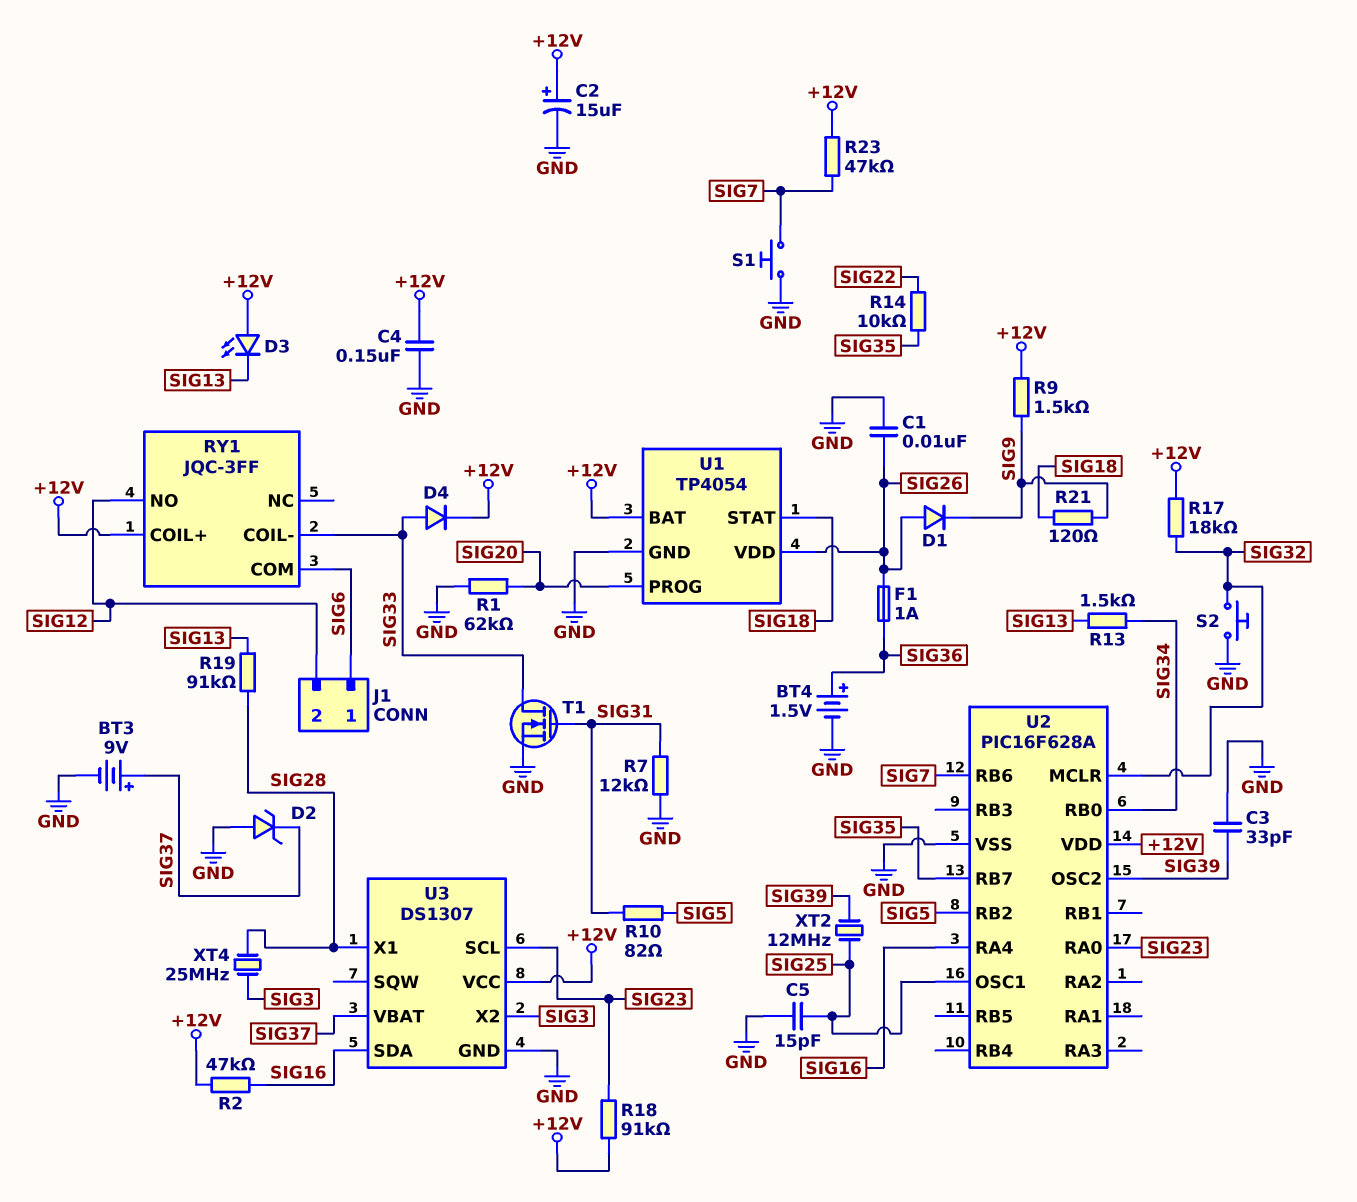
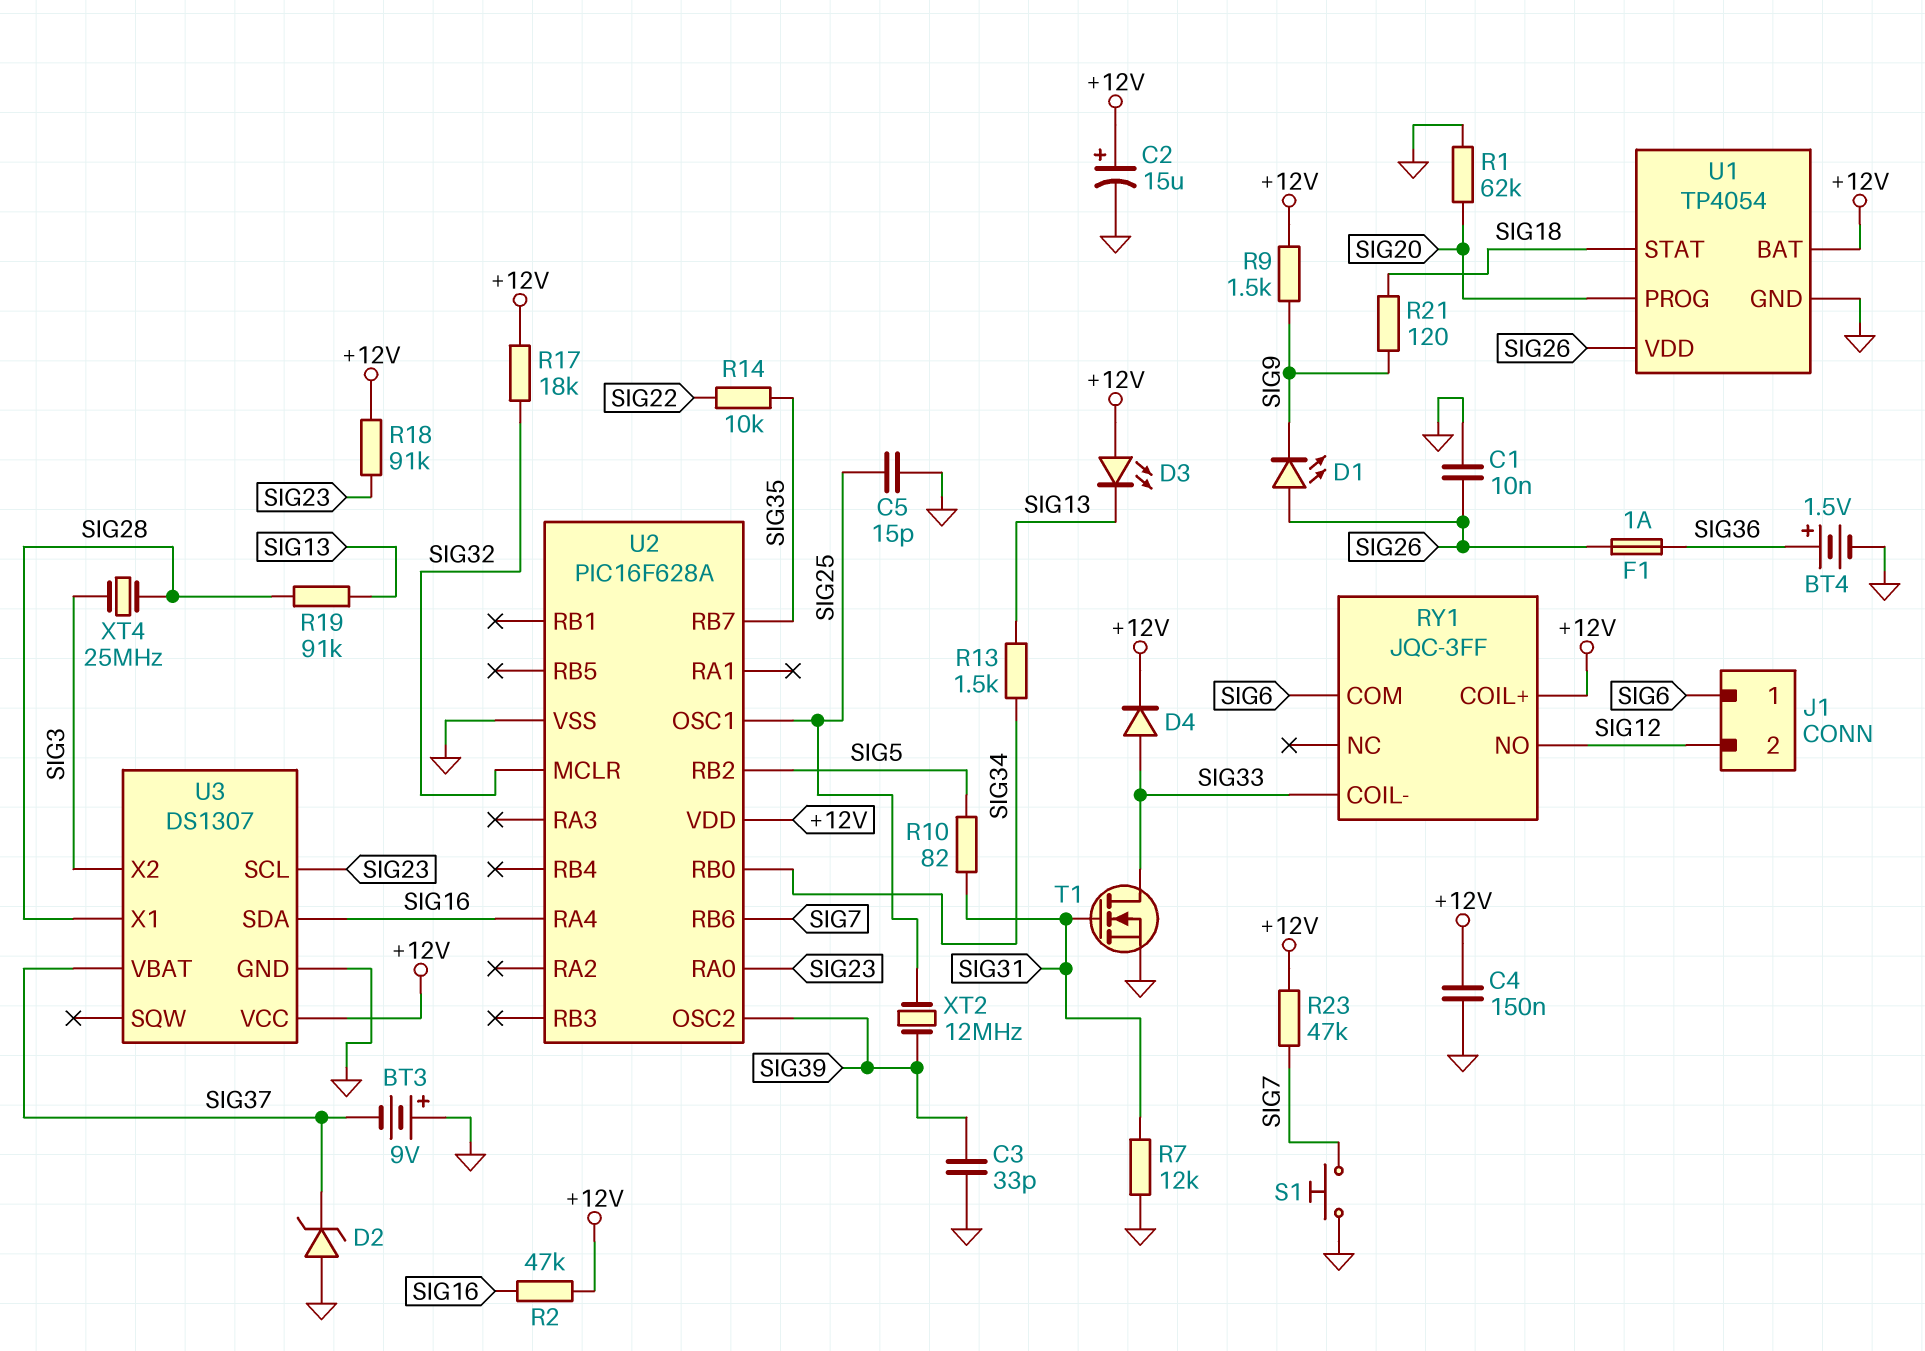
BT3: 9V (plus SIG37, minus GND) -> 9V (plus GND, minus SIG37)
D1: diode (A SIG26, K SIG9) -> LED (A SIG26, K SIG9)
S2: button (GND, SIG32) -> none

